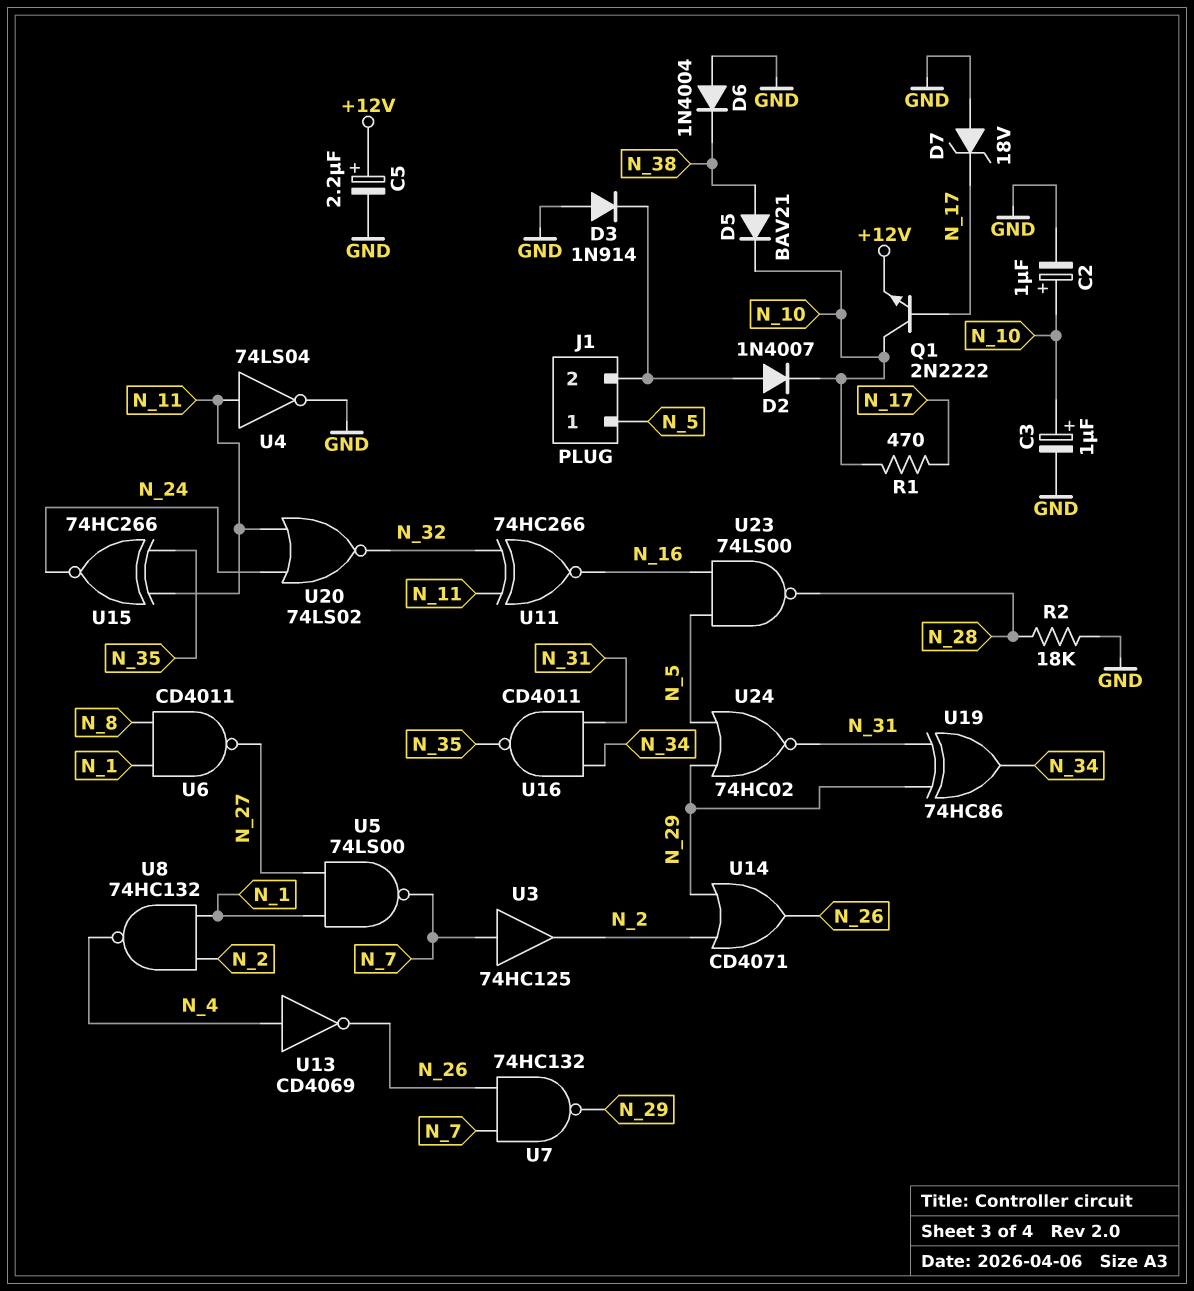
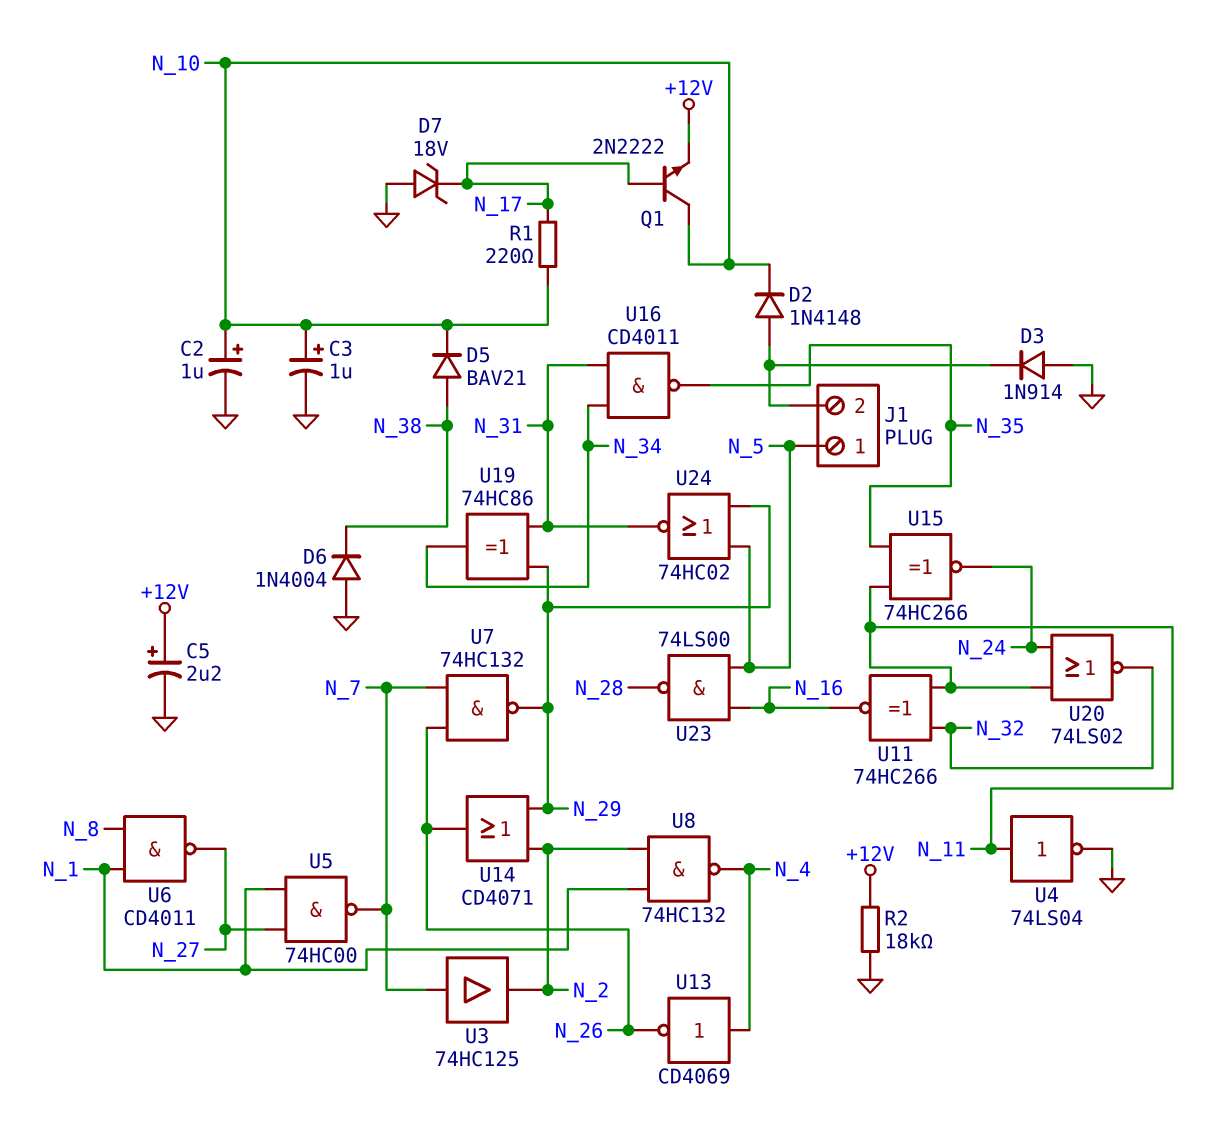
D2: diode 1N4007 (A J1/2, K N_10) -> diode 1N4148 (A J1/2, K N_10)
R1: 470 (N_10, N_17) -> 220 (N_10, N_17)
R2: 18k (GND, N_28) -> 18k (+12V, GND)
U5: NAND 74LS00 (in N_1, in N_27, out N_7) -> NAND 74HC00 (in N_1, in N_27, out N_7)

